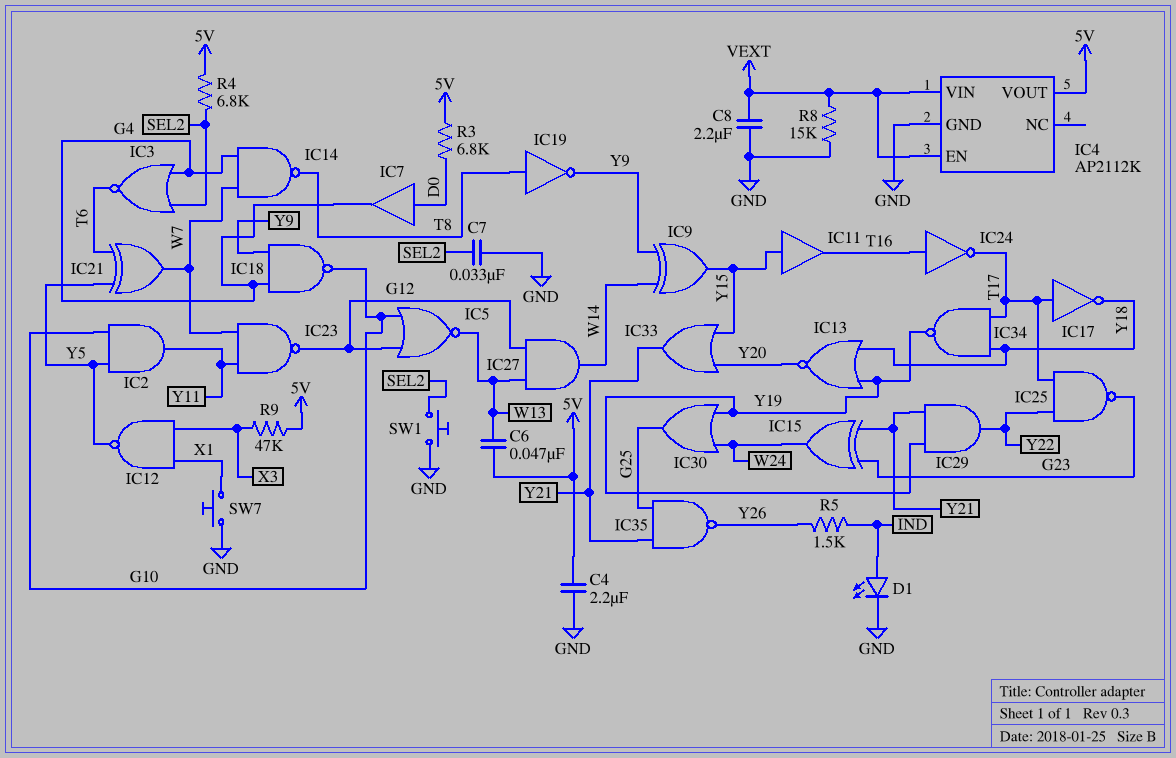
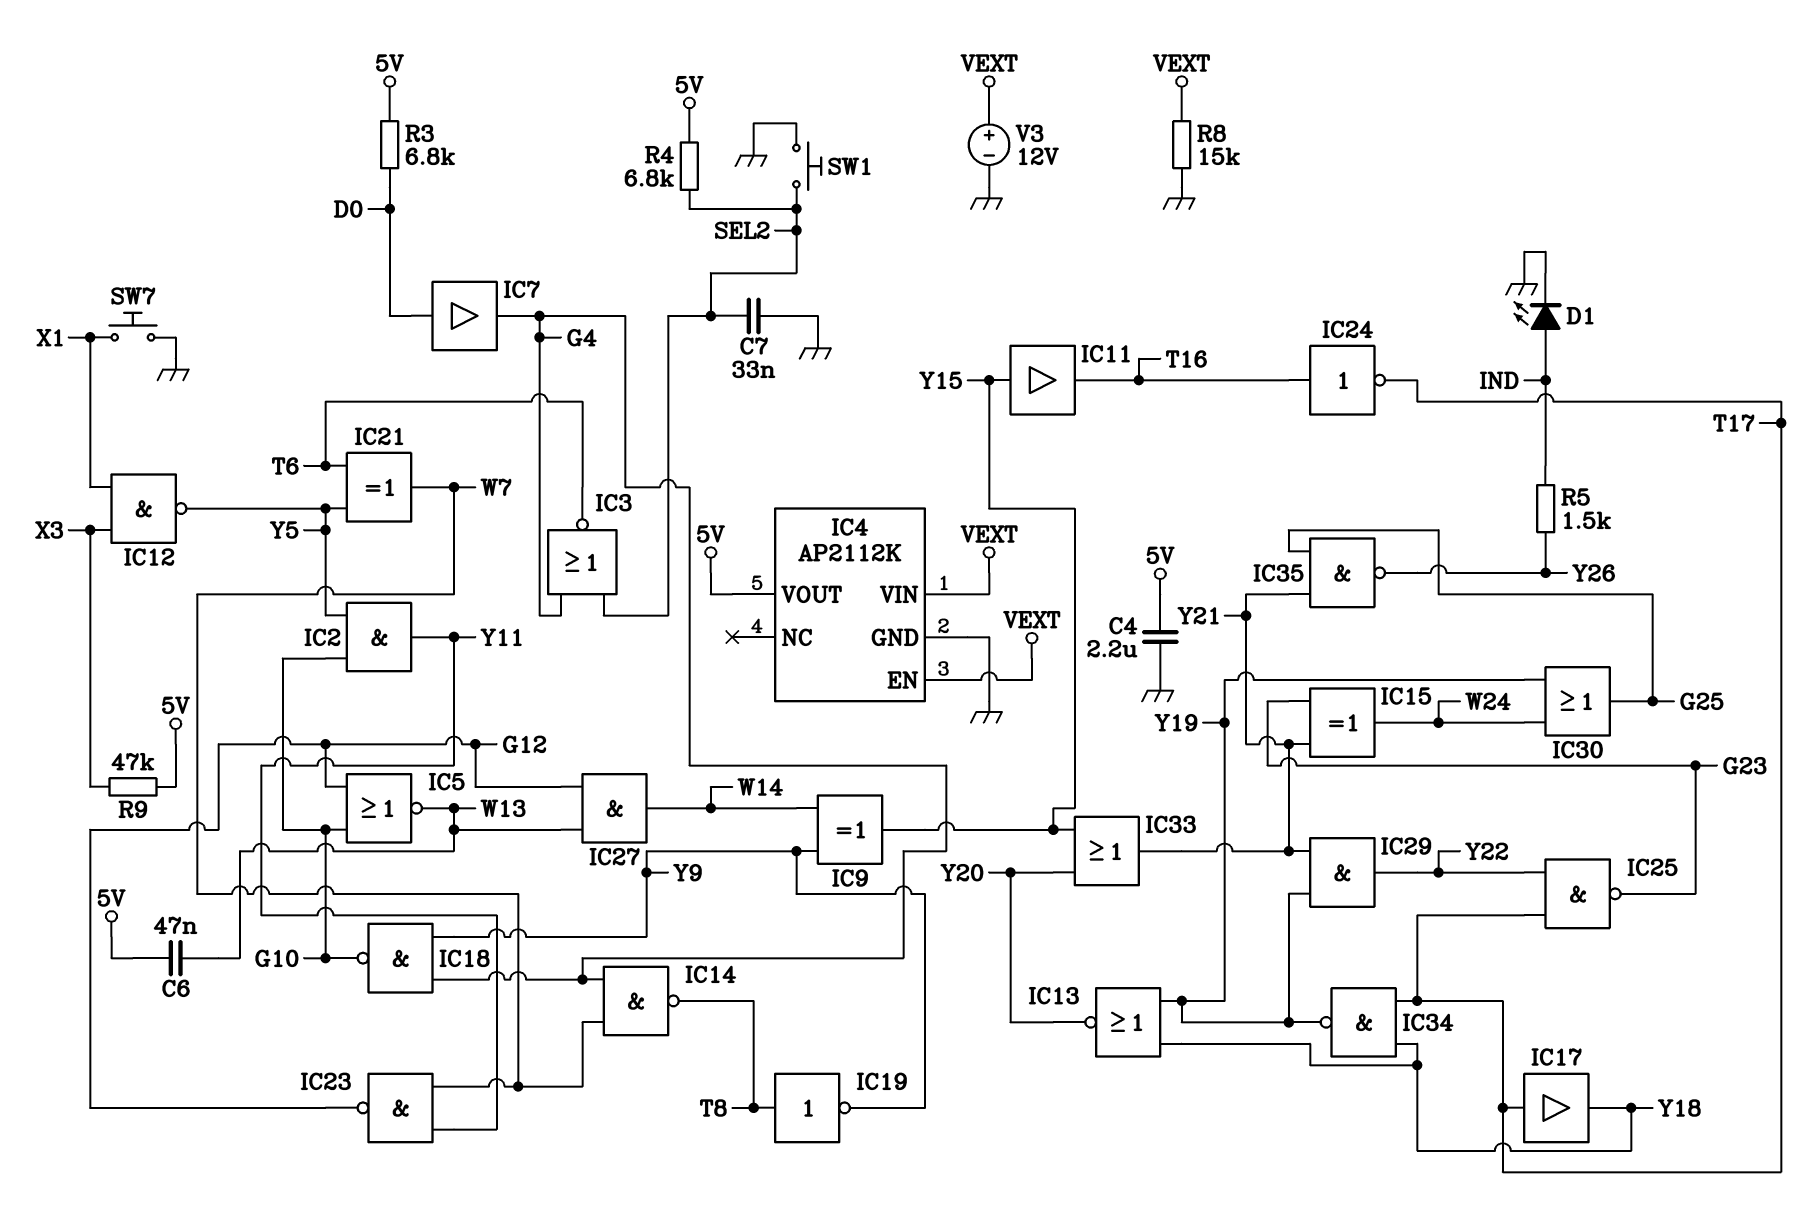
C8: 2.2uF (GND, VEXT) -> none
IC17: NOT (in T17, out Y18) -> buffer (in T17, out Y18)
V3: none -> 12V (plus VEXT, minus GND)

